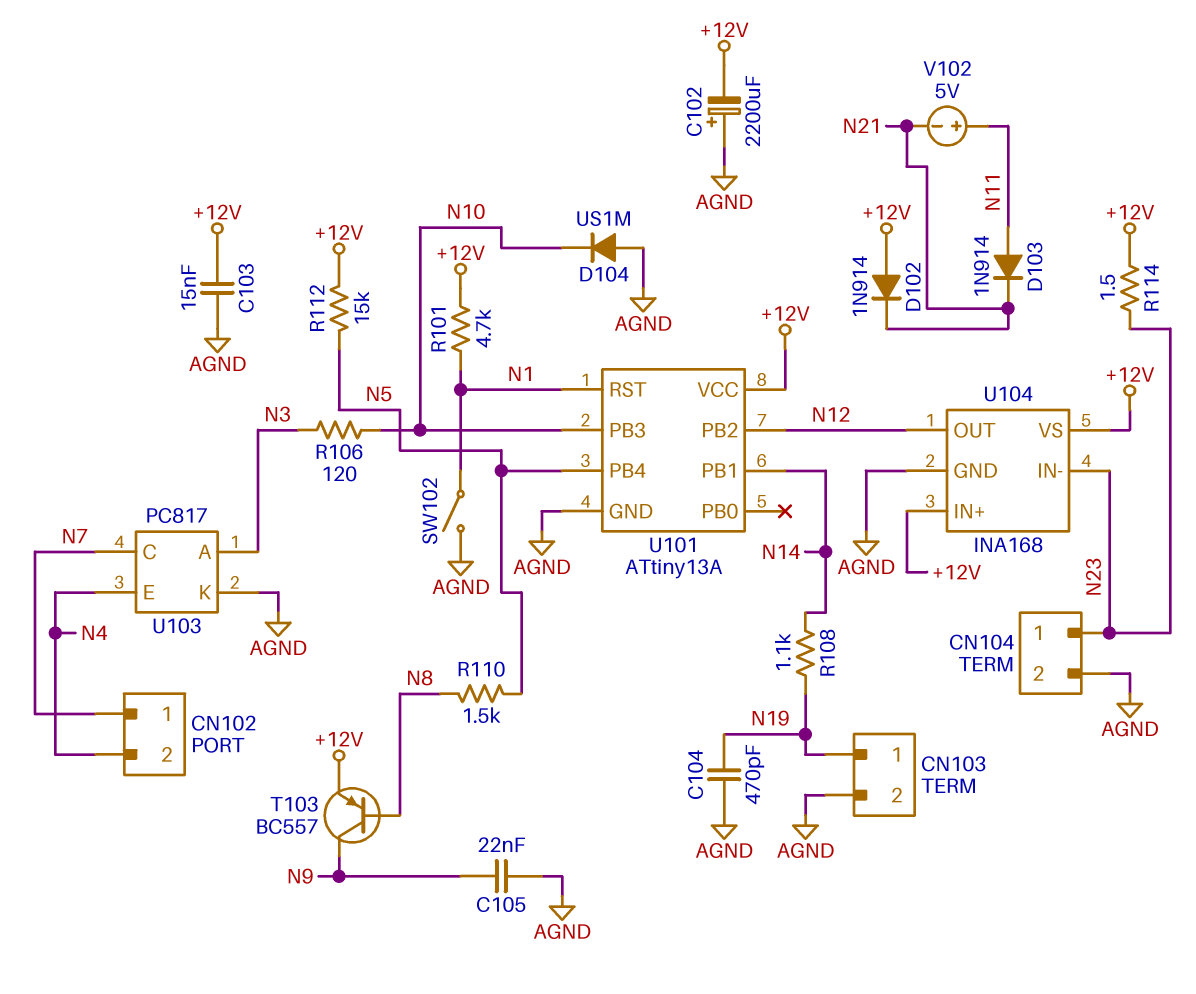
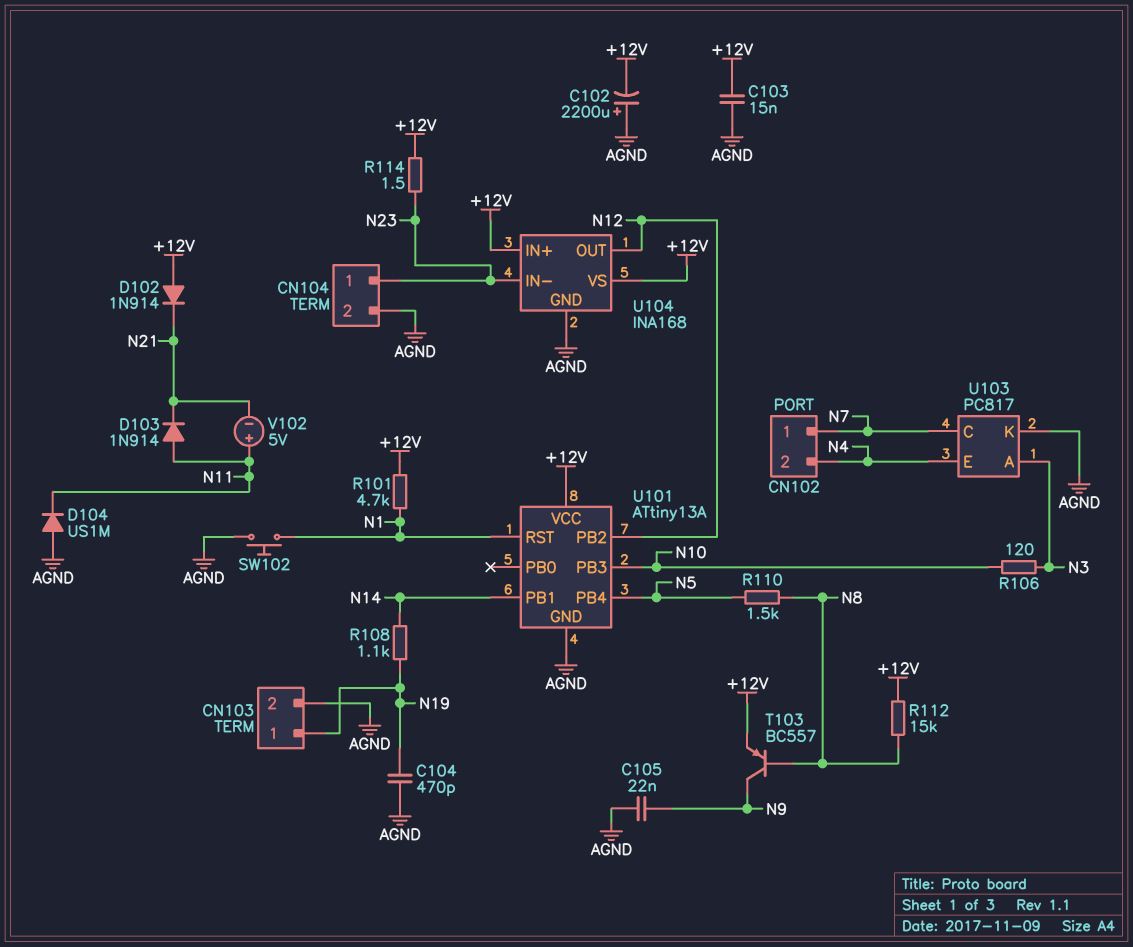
D104: diode US1M (A AGND, K N10) -> diode US1M (A AGND, K N11)
R112: 15k (+12V, N5) -> 15k (+12V, N8)
SW102: switch (AGND, N1) -> button (AGND, N1)

